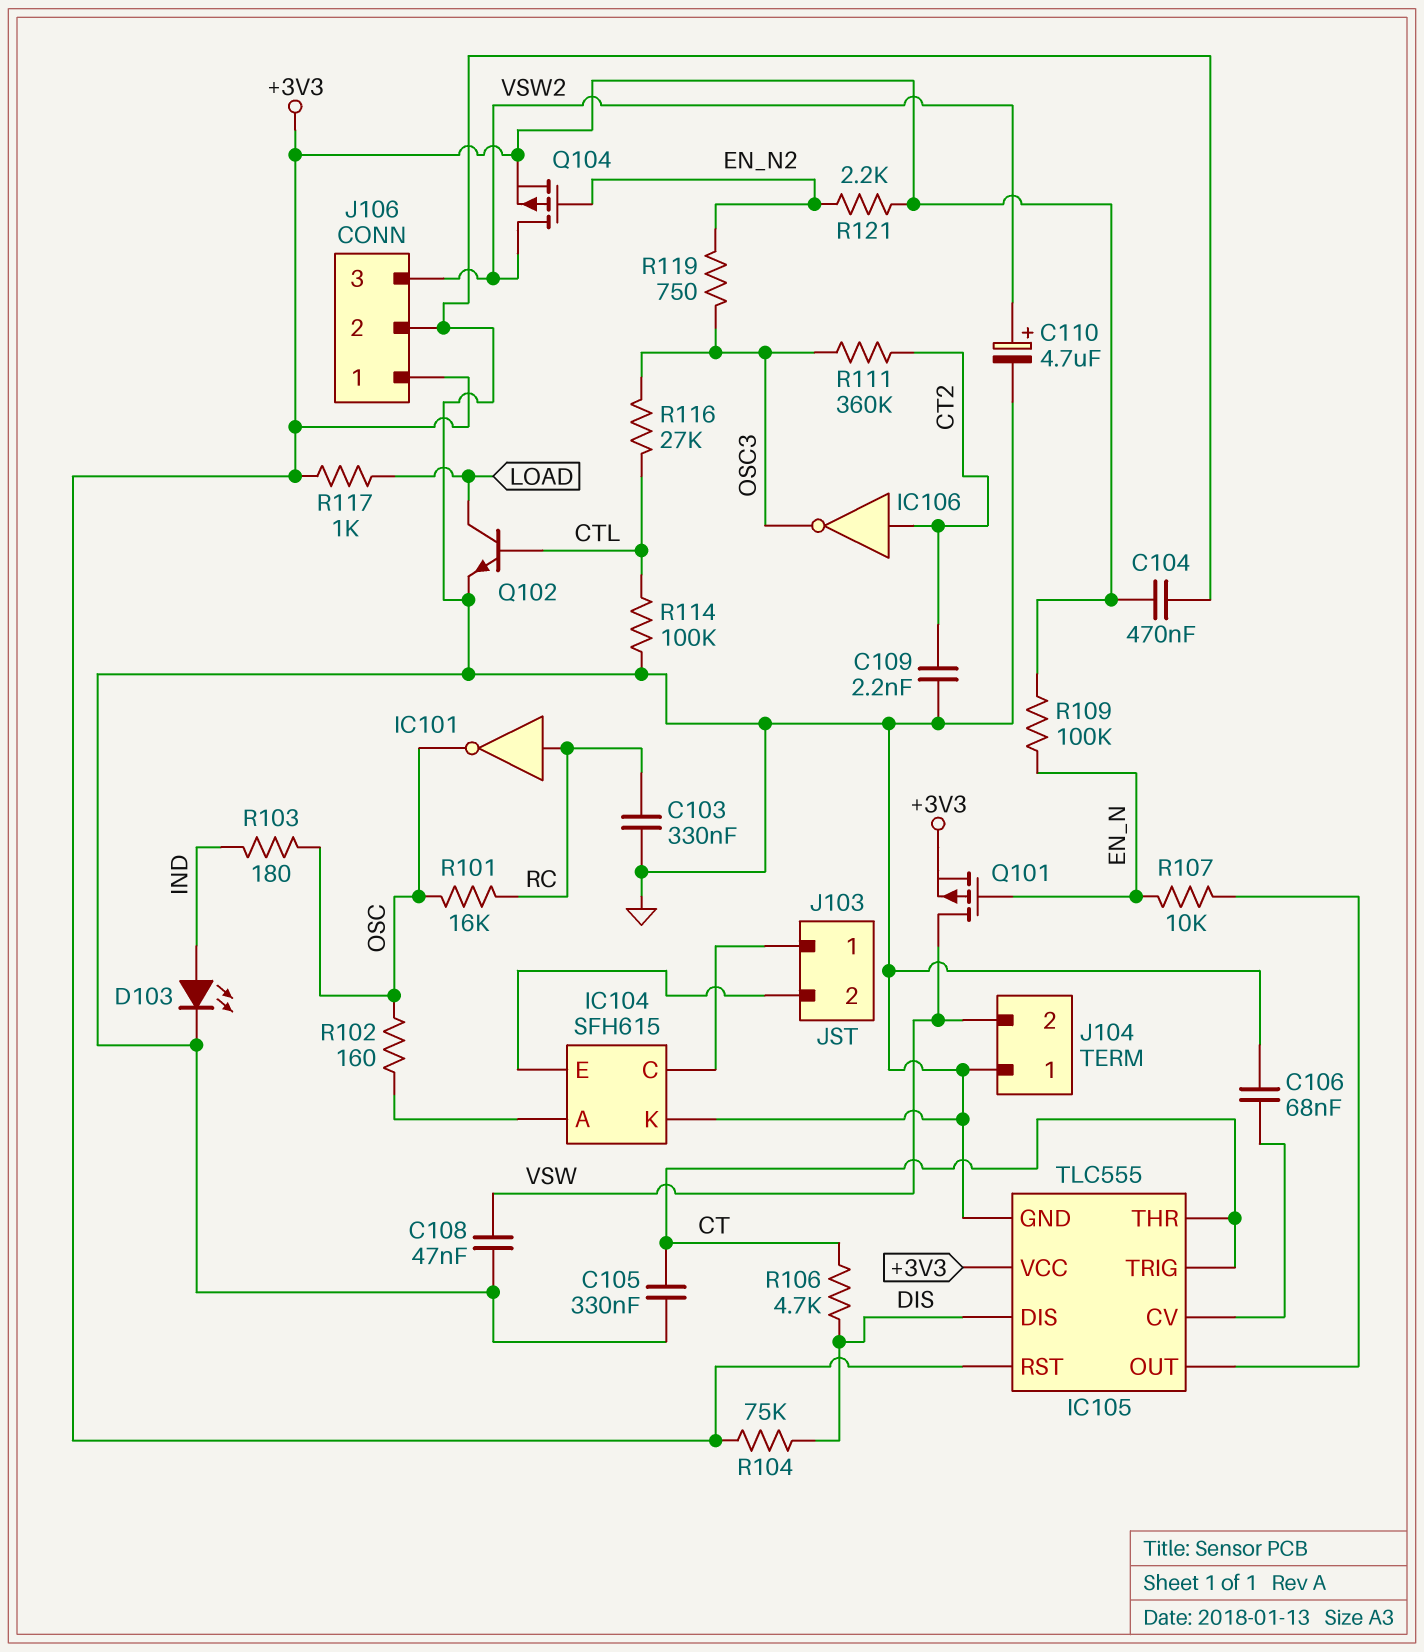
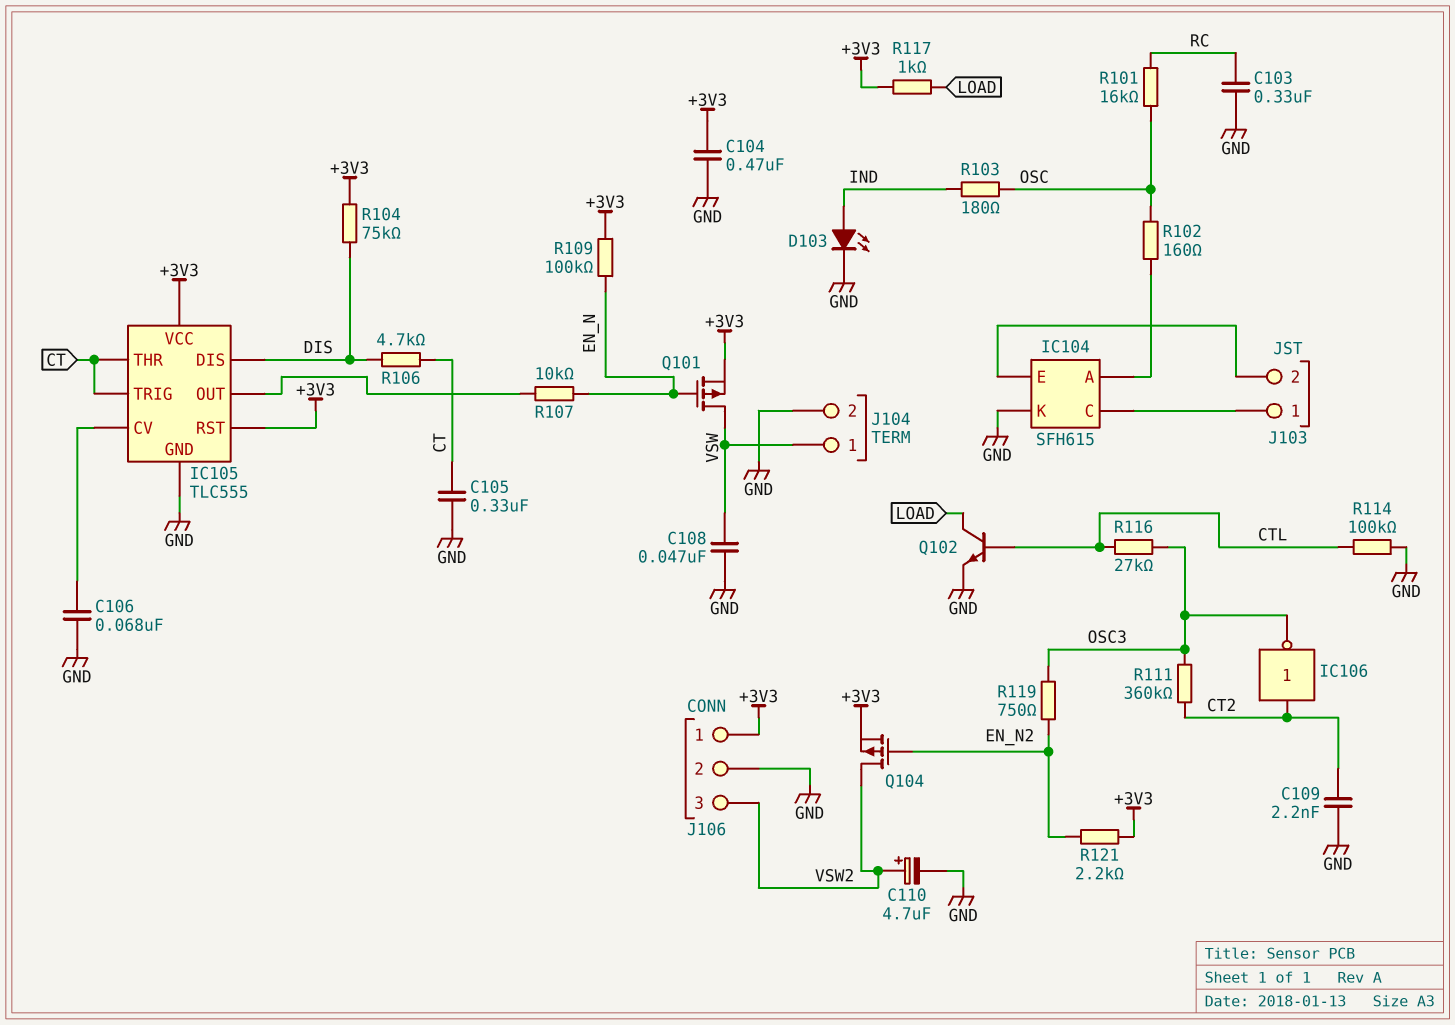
IC101: NOT (in RC, out OSC) -> none
J104 pin 1: GND -> VSW
J104 pin 2: VSW -> GND

